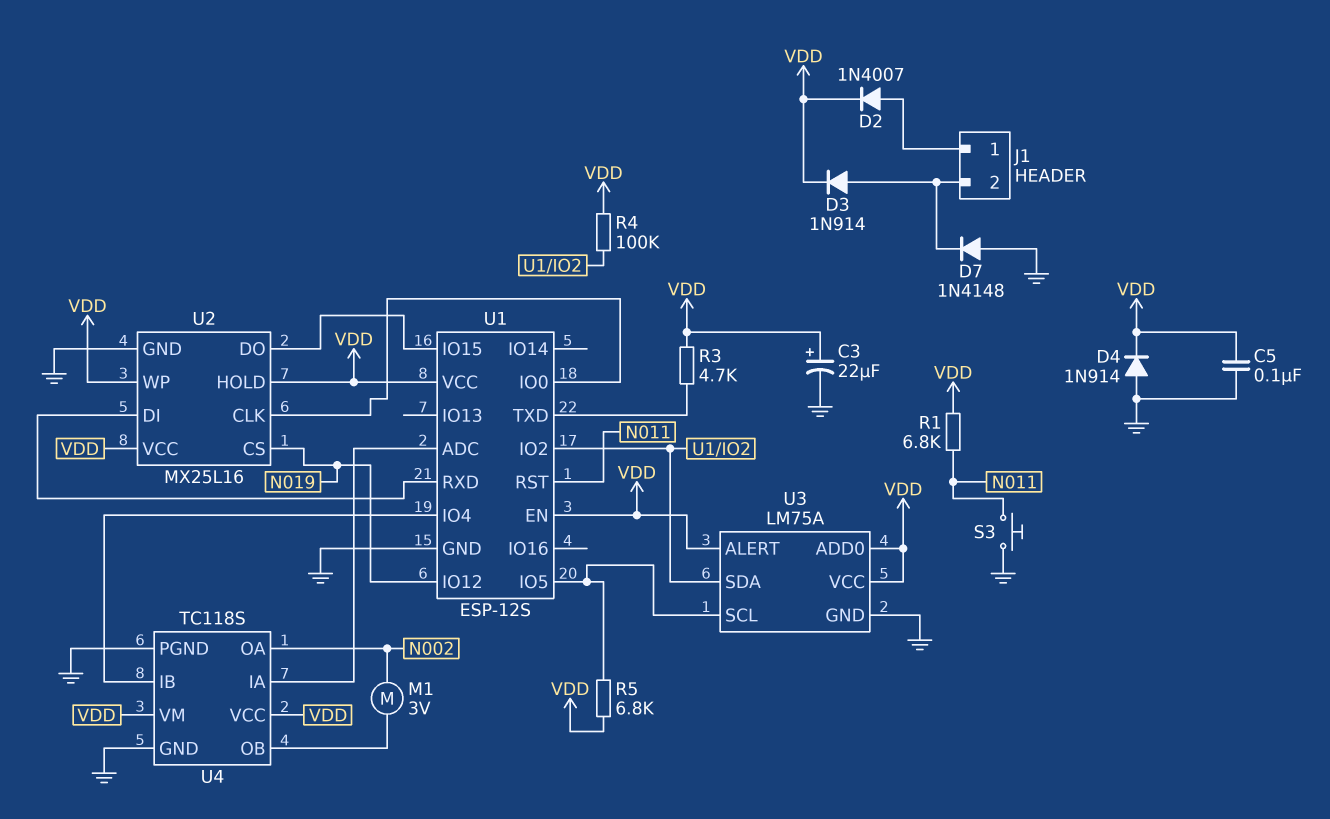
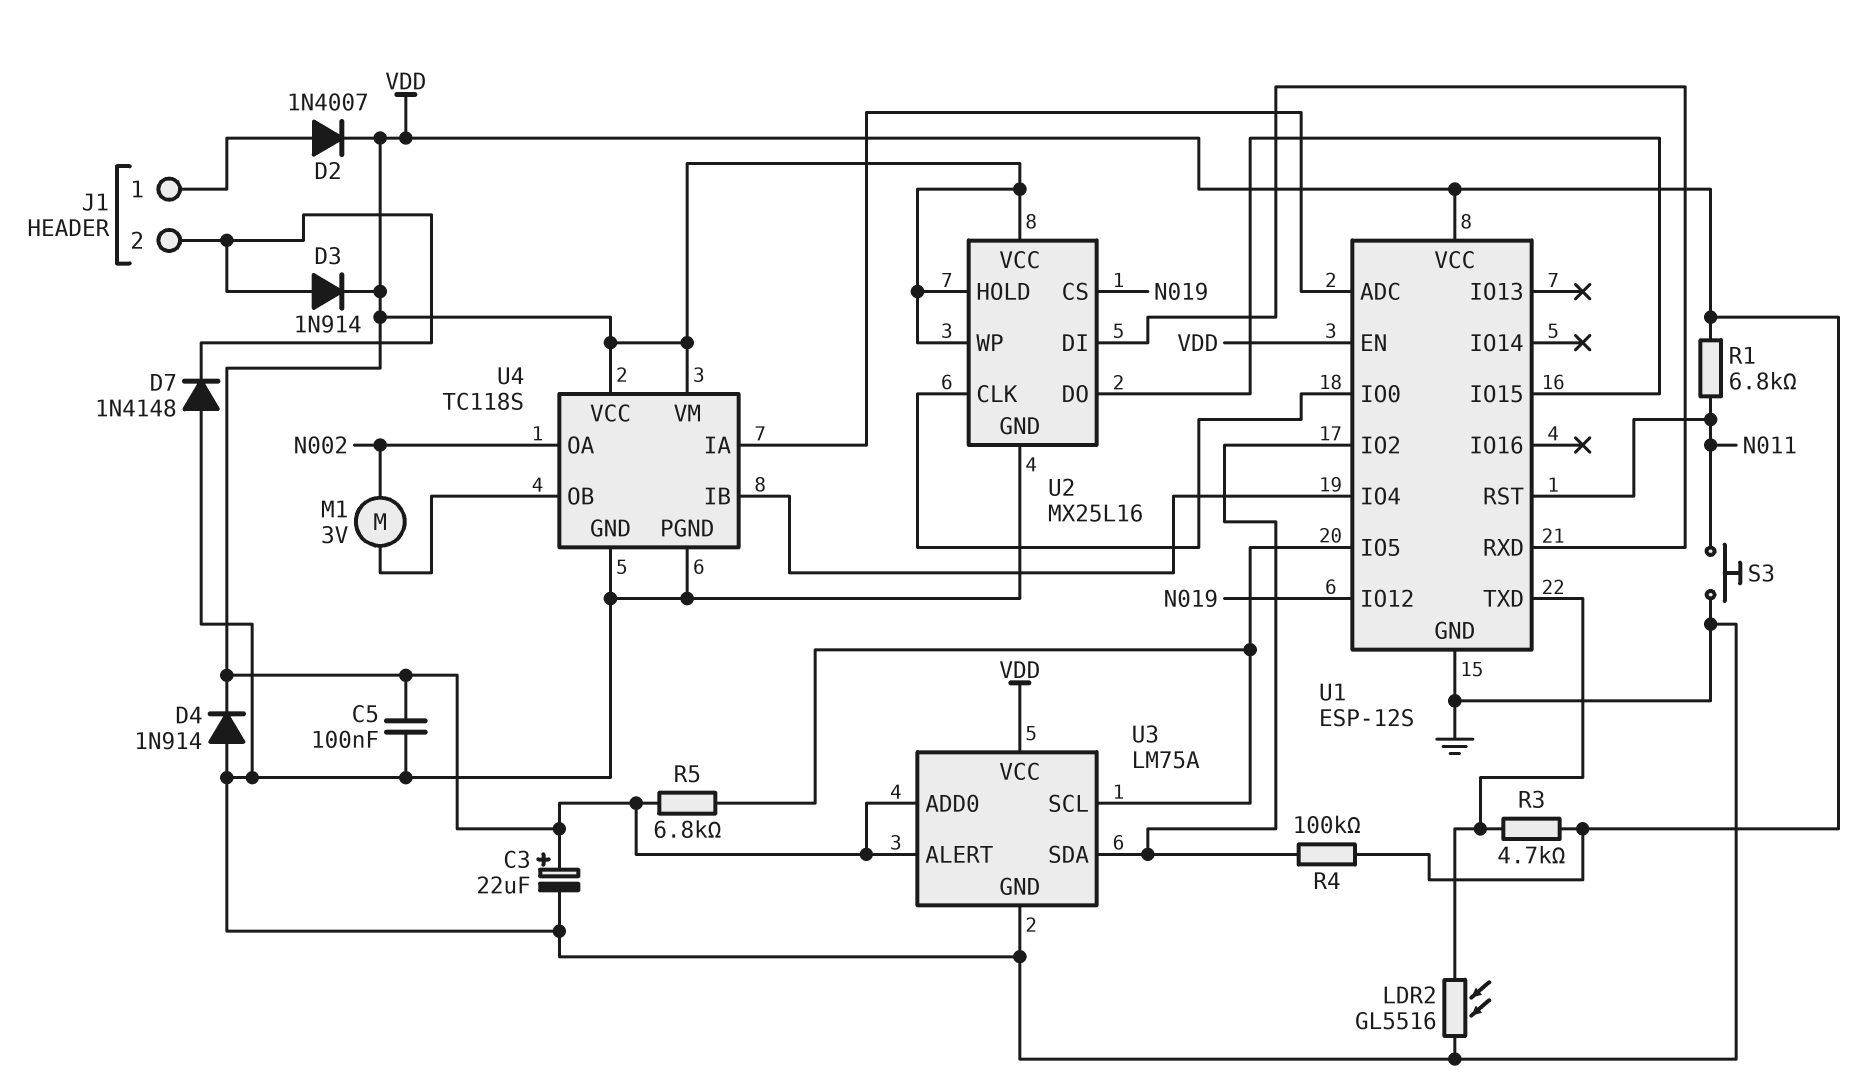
LDR2: none -> GL5516 (GND, U1/TXD)

